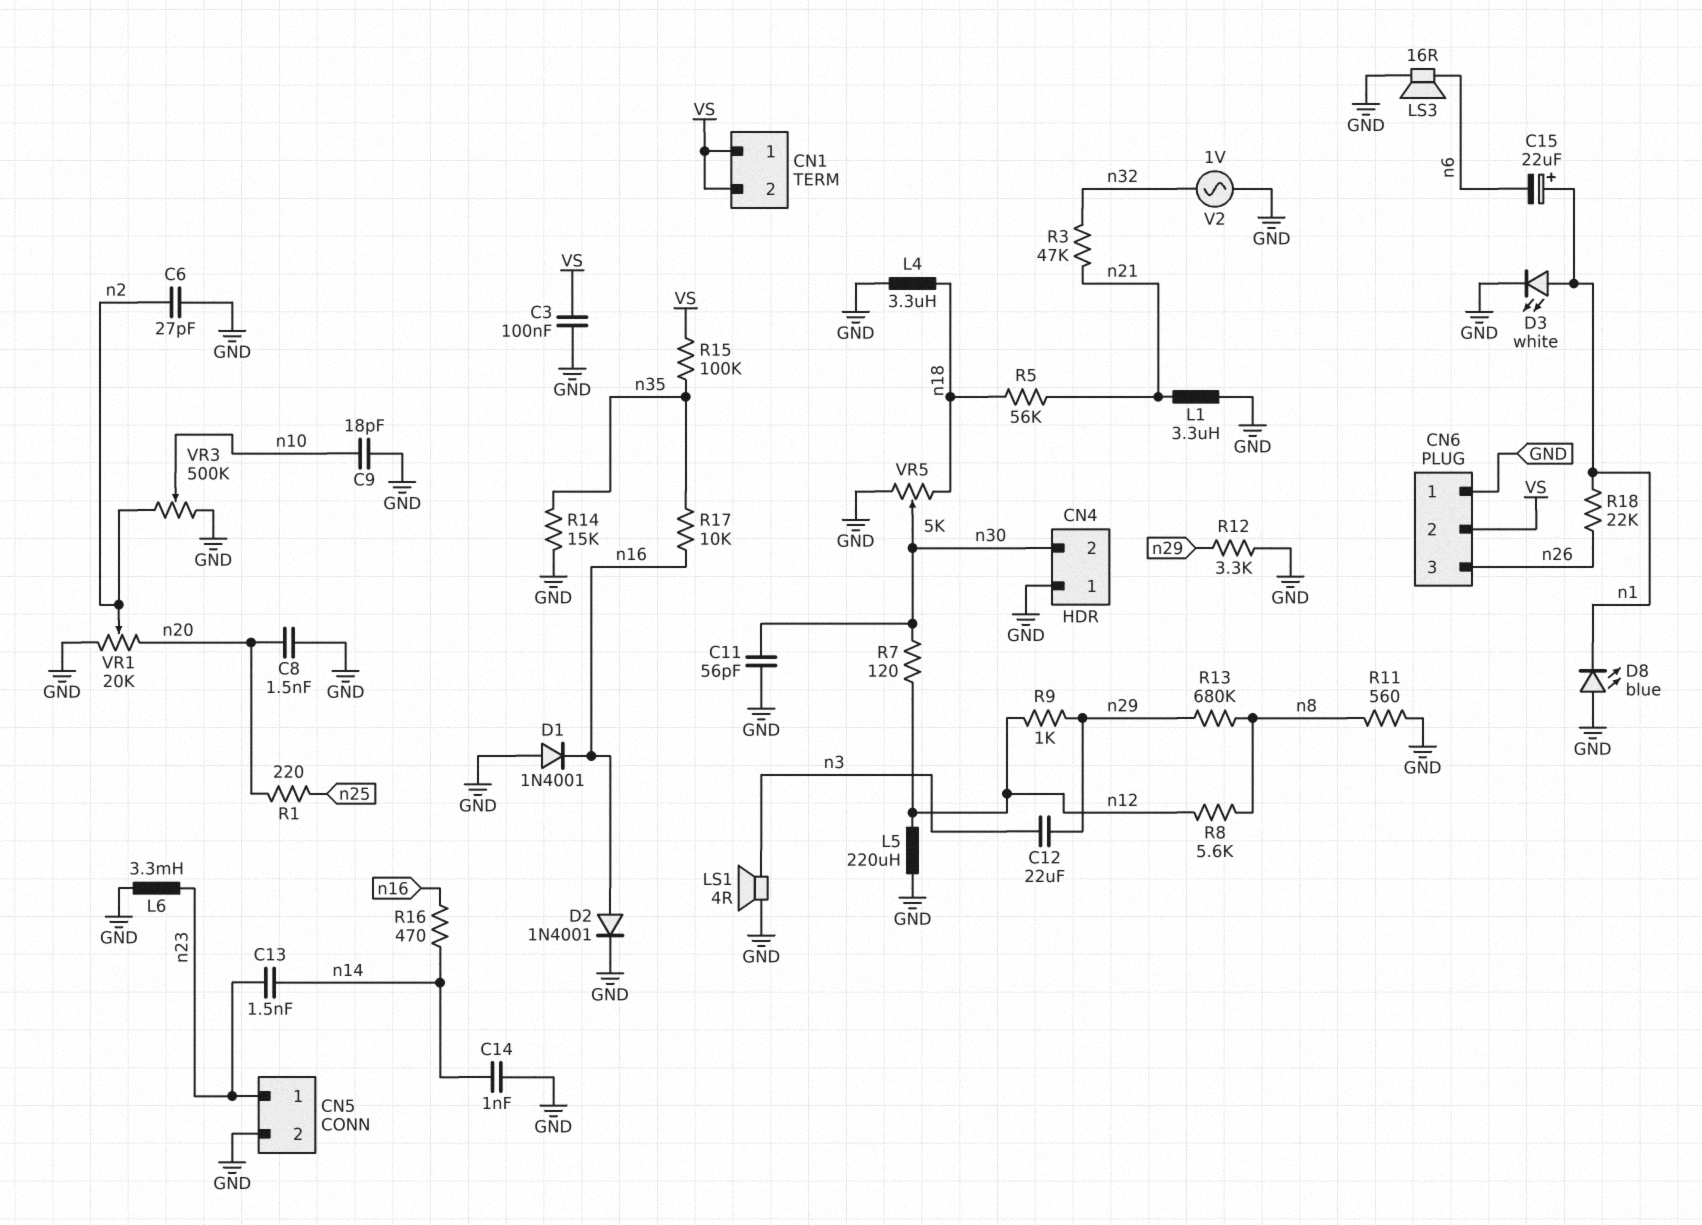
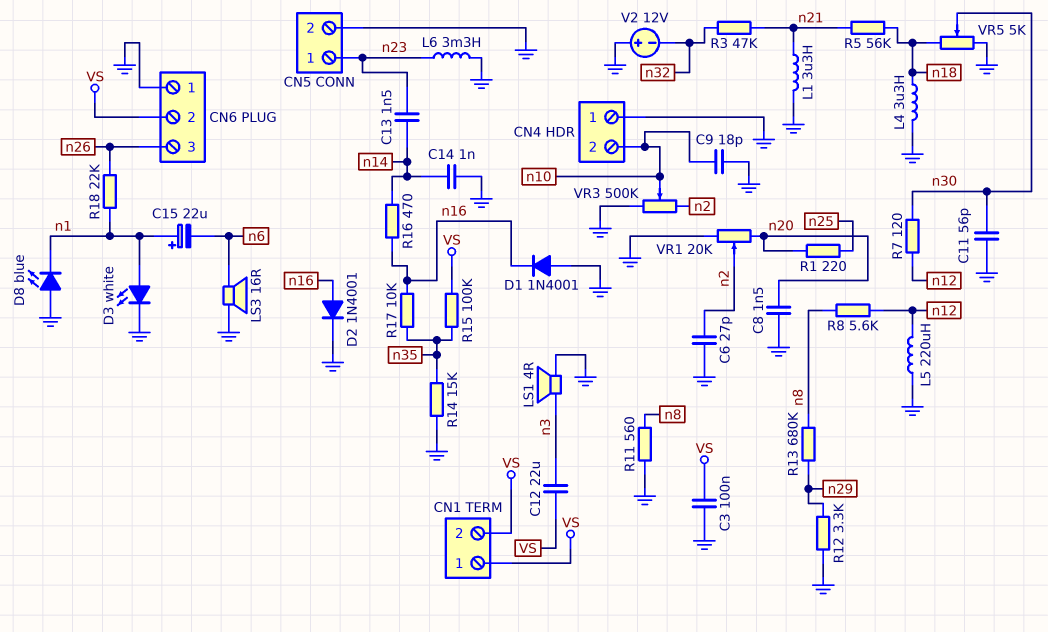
C12: 22uF (n3, n29) -> 22uF (VS, n3)
CN4 pin 2: n30 -> n10
R9: 1k (n12, n29) -> none
V2: AC 1V (GND, n32) -> 12V (plus GND, minus n32)

